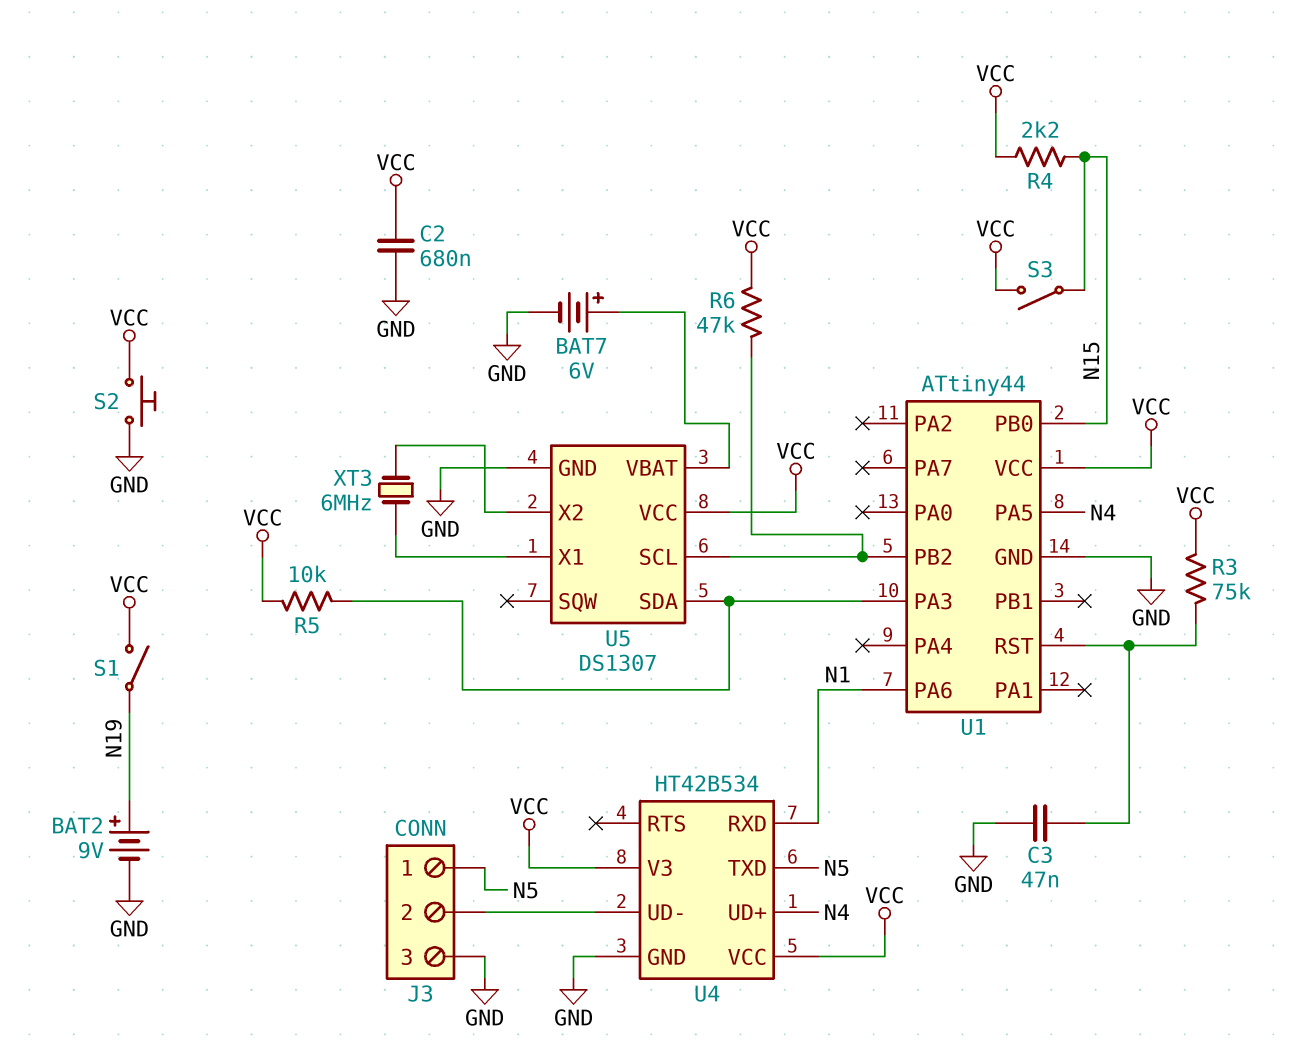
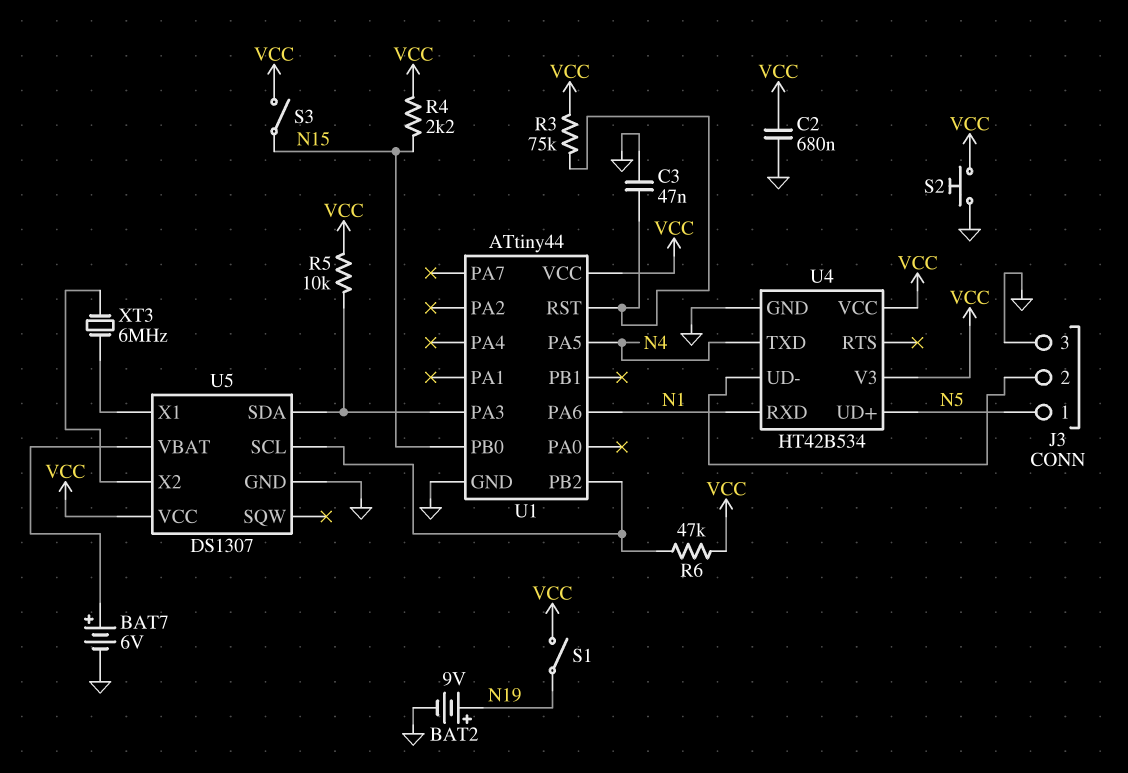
U4 pin TXD: N5 -> N4
U4 pin UD+: N4 -> N5

